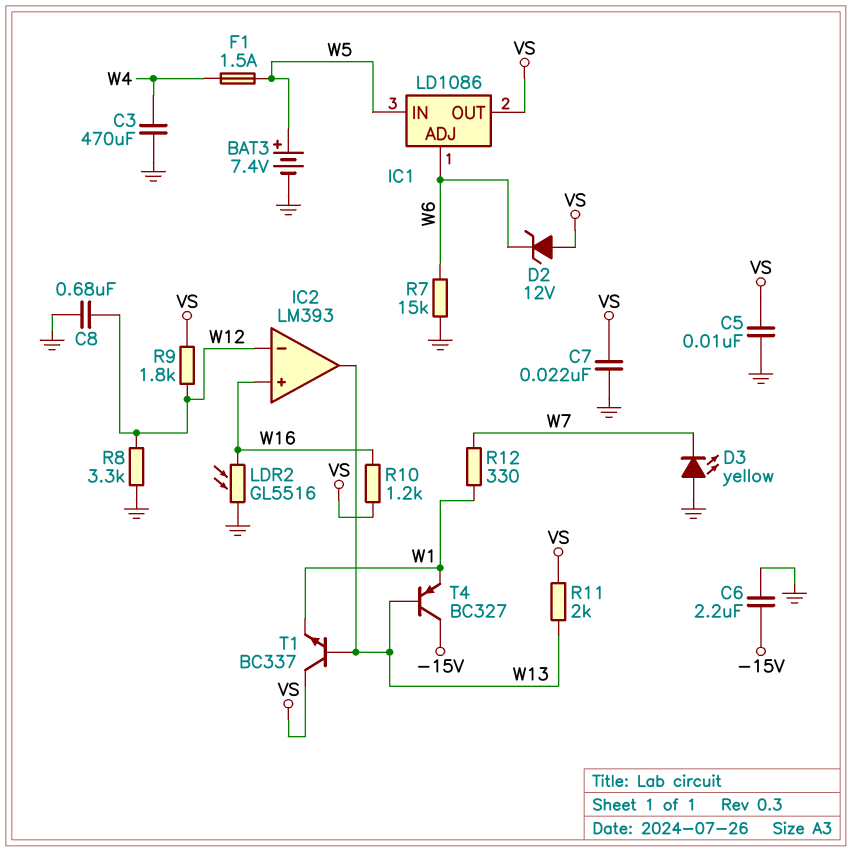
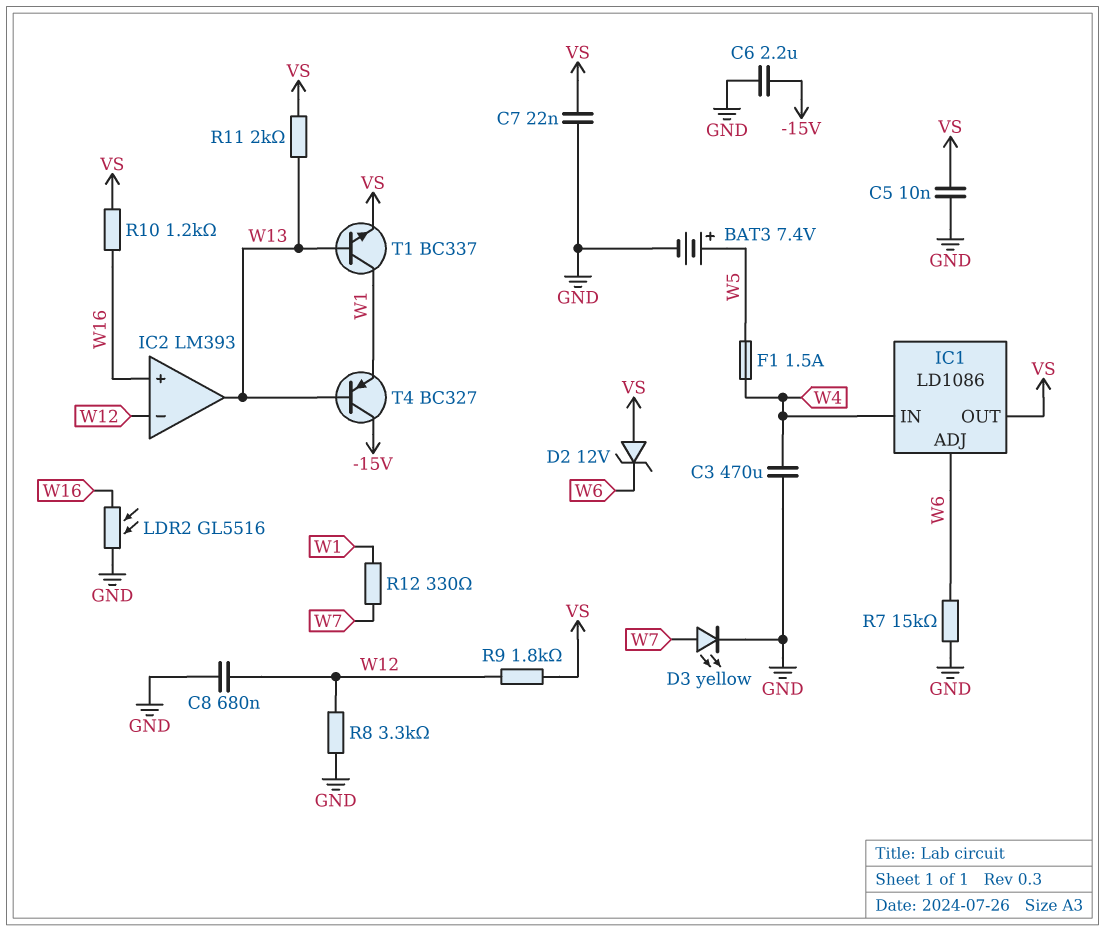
D3: LED yellow (A GND, K W7) -> LED yellow (A W7, K GND)
IC1 pin IN: W5 -> W4
T1: NPN BC337 (B W13, C VS, E W1) -> NPN BC337 (B W13, C W1, E VS)

